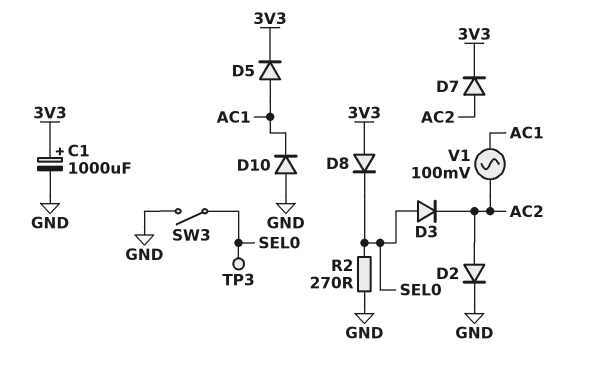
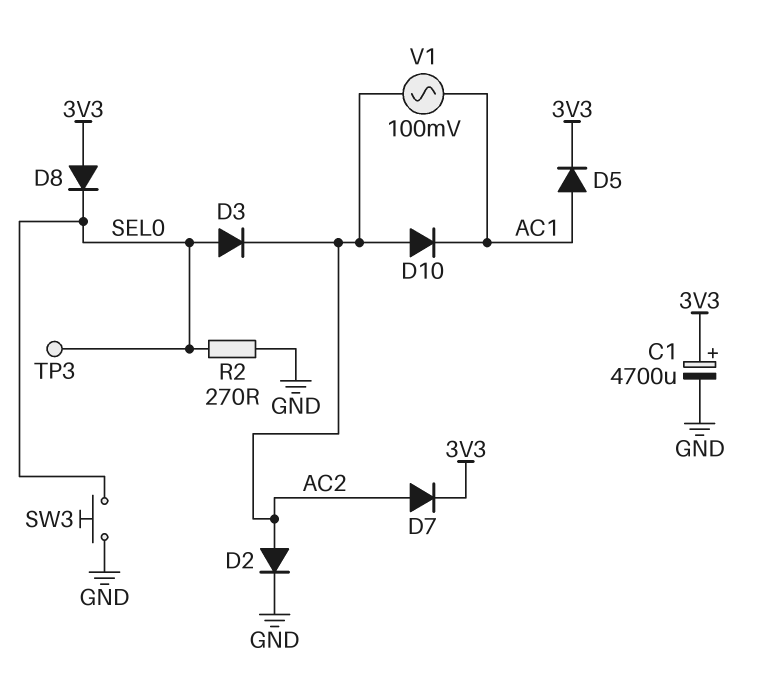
C1: 1000uF (plus 3V3, minus GND) -> 4700uF (plus 3V3, minus GND)
D10: diode (A GND, K AC1) -> diode (A AC2, K AC1)
SW3: switch (GND, SEL0) -> button (GND, SEL0)

